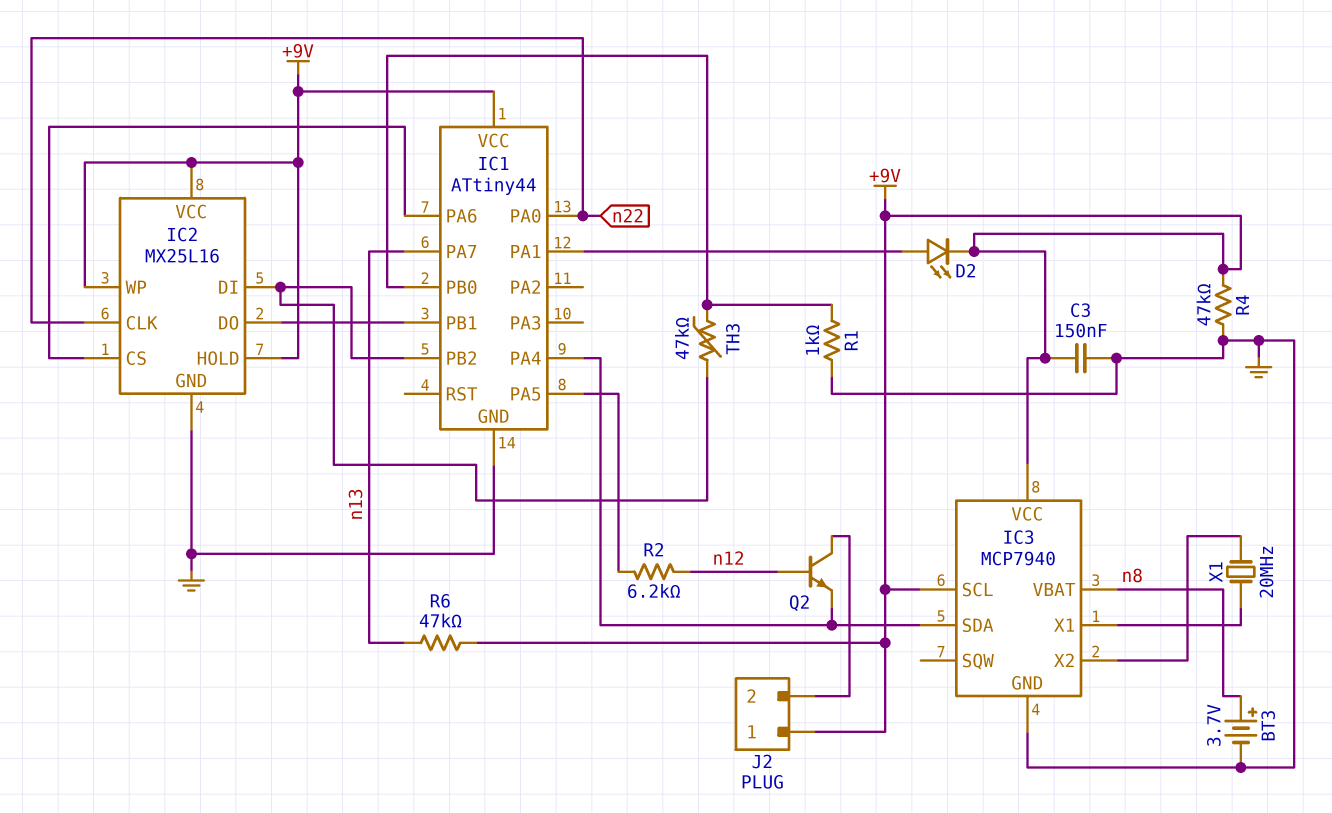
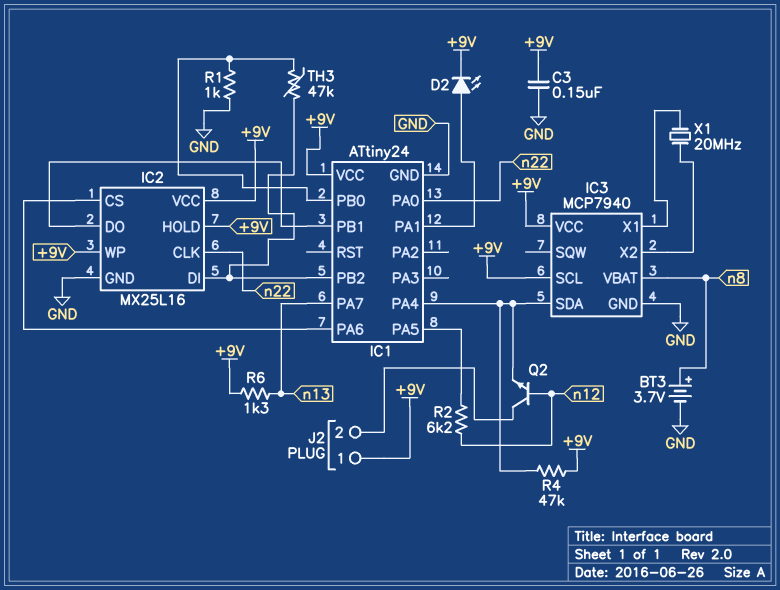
IC1: ATtiny44 -> ATtiny24
R4: 47k (+9V, GND) -> 47k (+9V, IC1/PA4)
R6: 47k (+9V, n13) -> 1.3k (+9V, n13)

